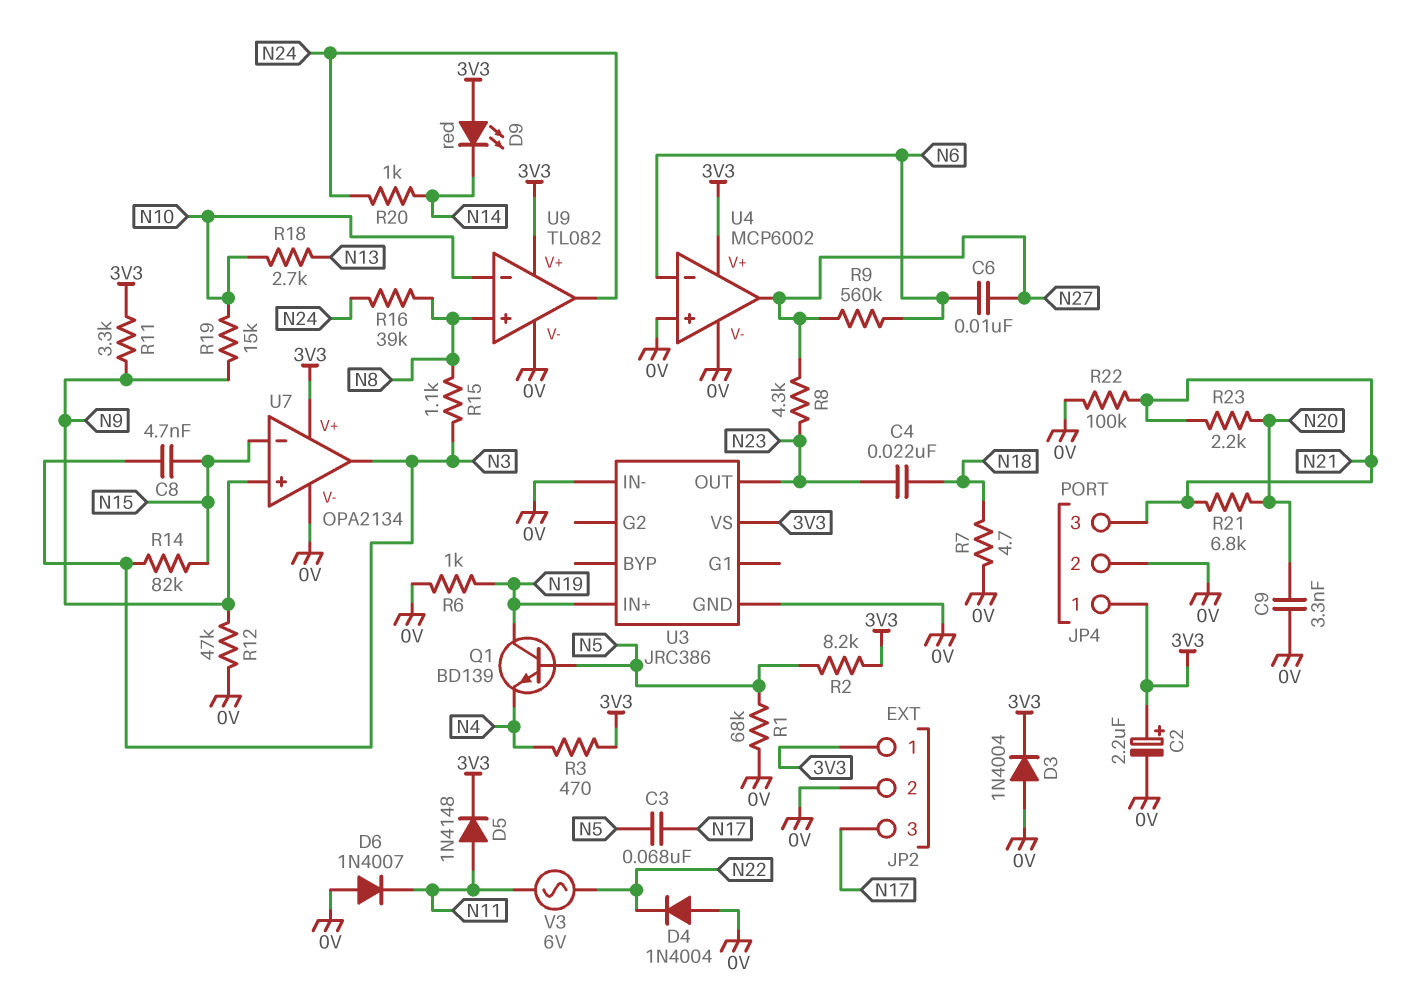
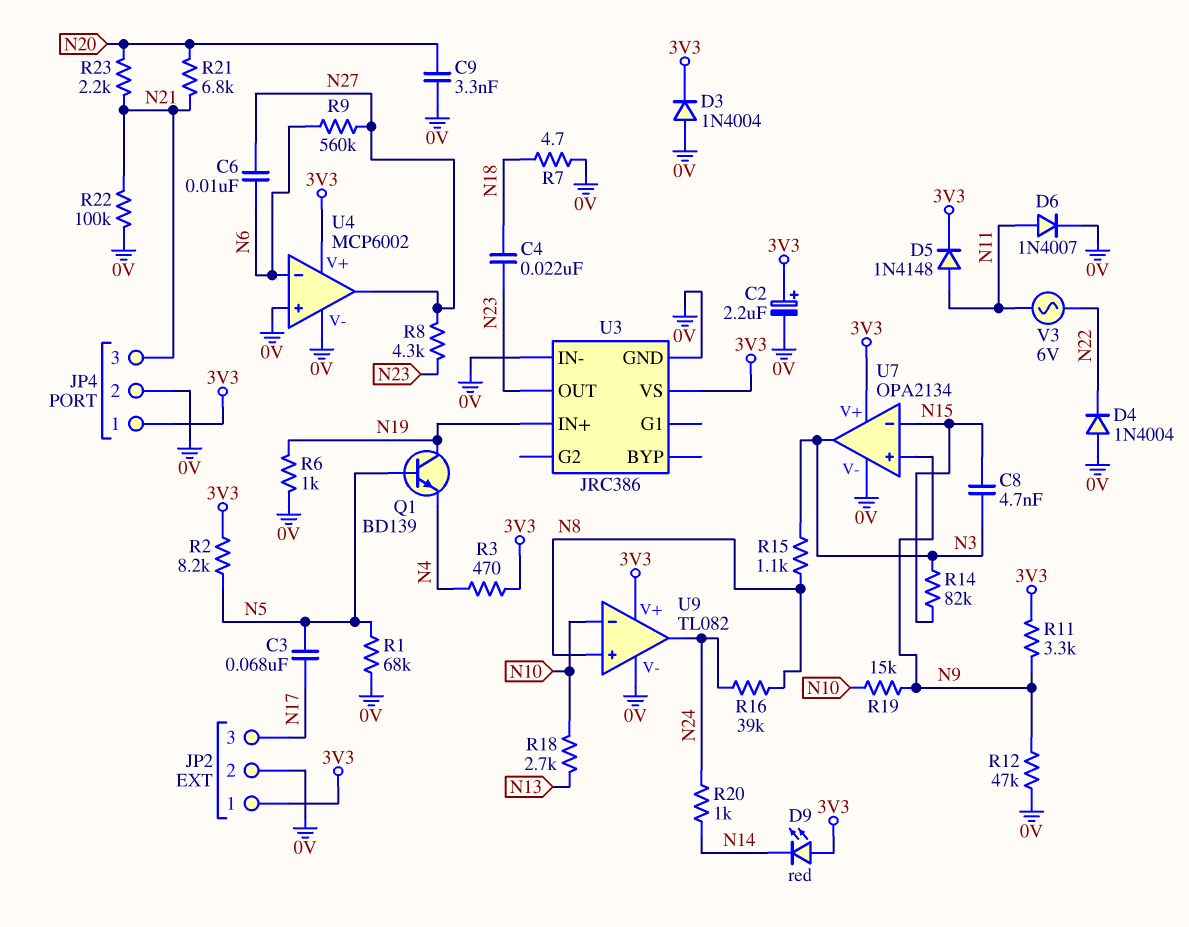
D6: diode 1N4007 (A 0V, K N11) -> diode 1N4007 (A N11, K 0V)

